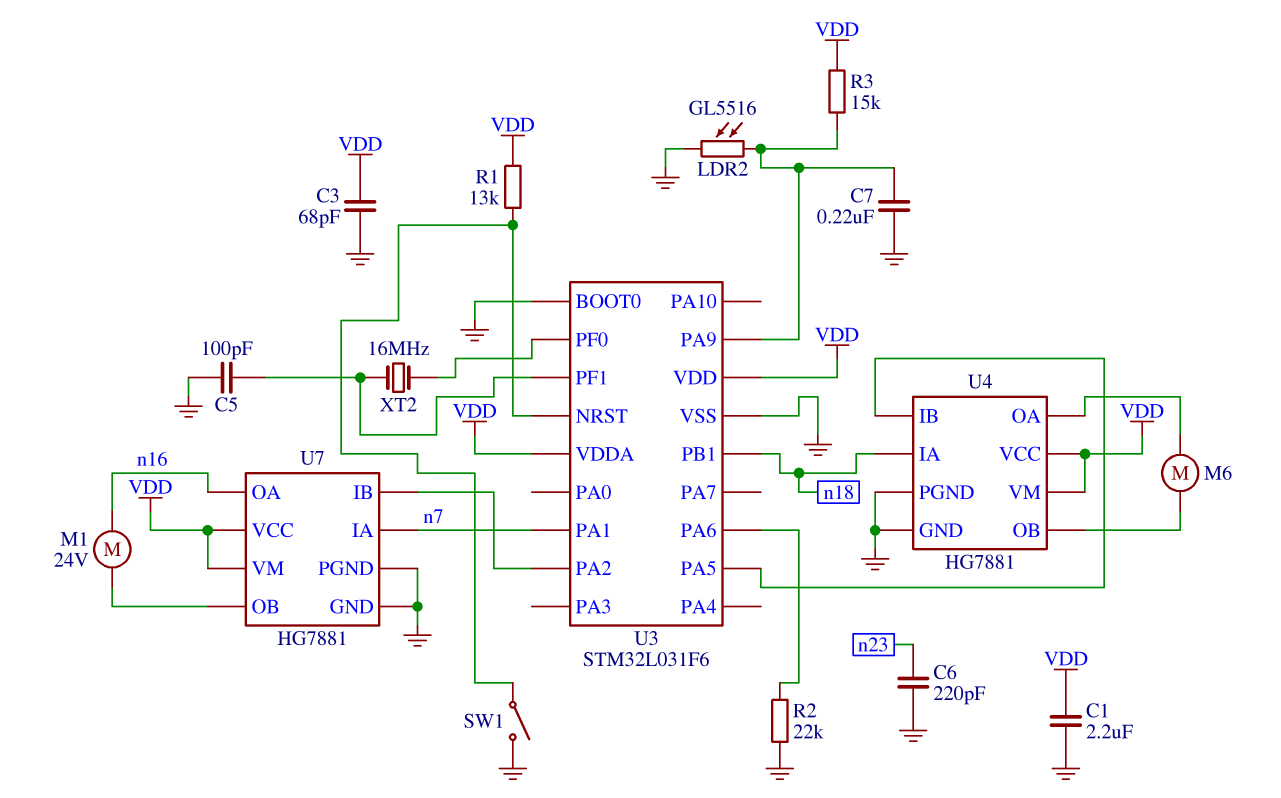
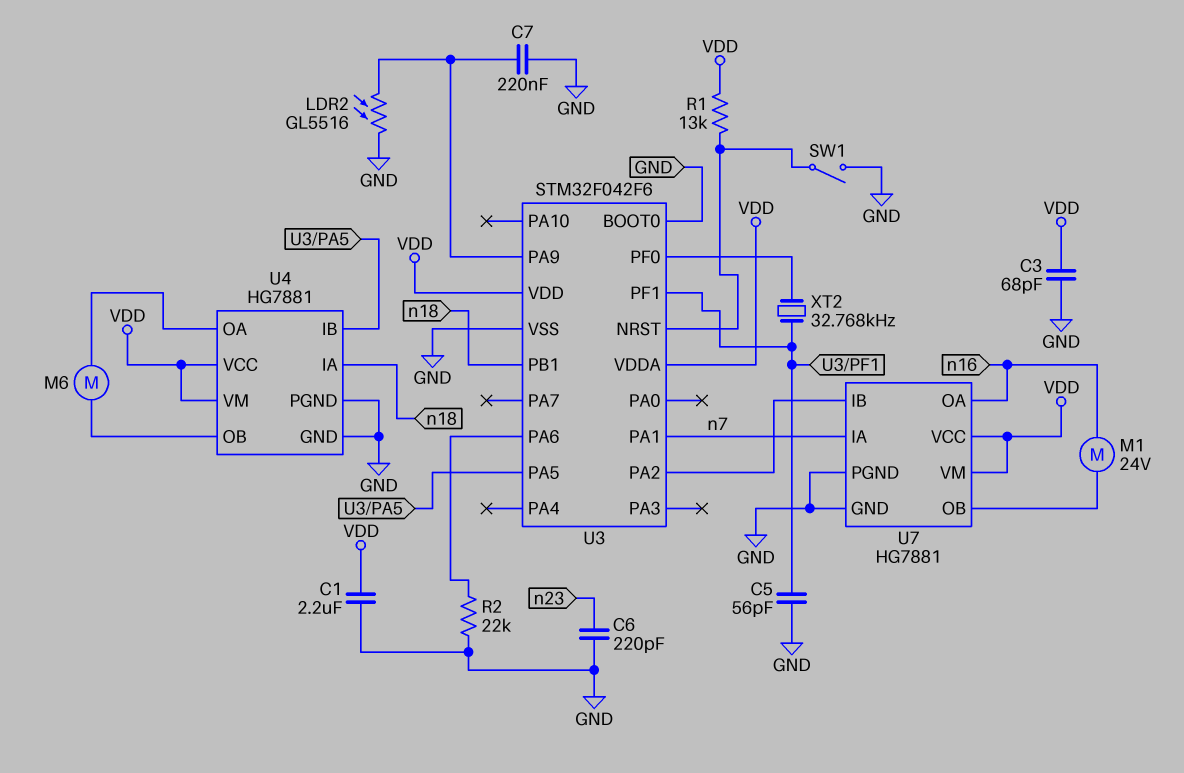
C5: 100pF (GND, U3/PF1) -> 56pF (GND, U3/PF1)
R3: 15k (U3/PA9, VDD) -> none
U3: STM32L031F6 -> STM32F042F6
XT2: 16MHz (U3/PF0, U3/PF1) -> 32.768kHz (U3/PF0, U3/PF1)

